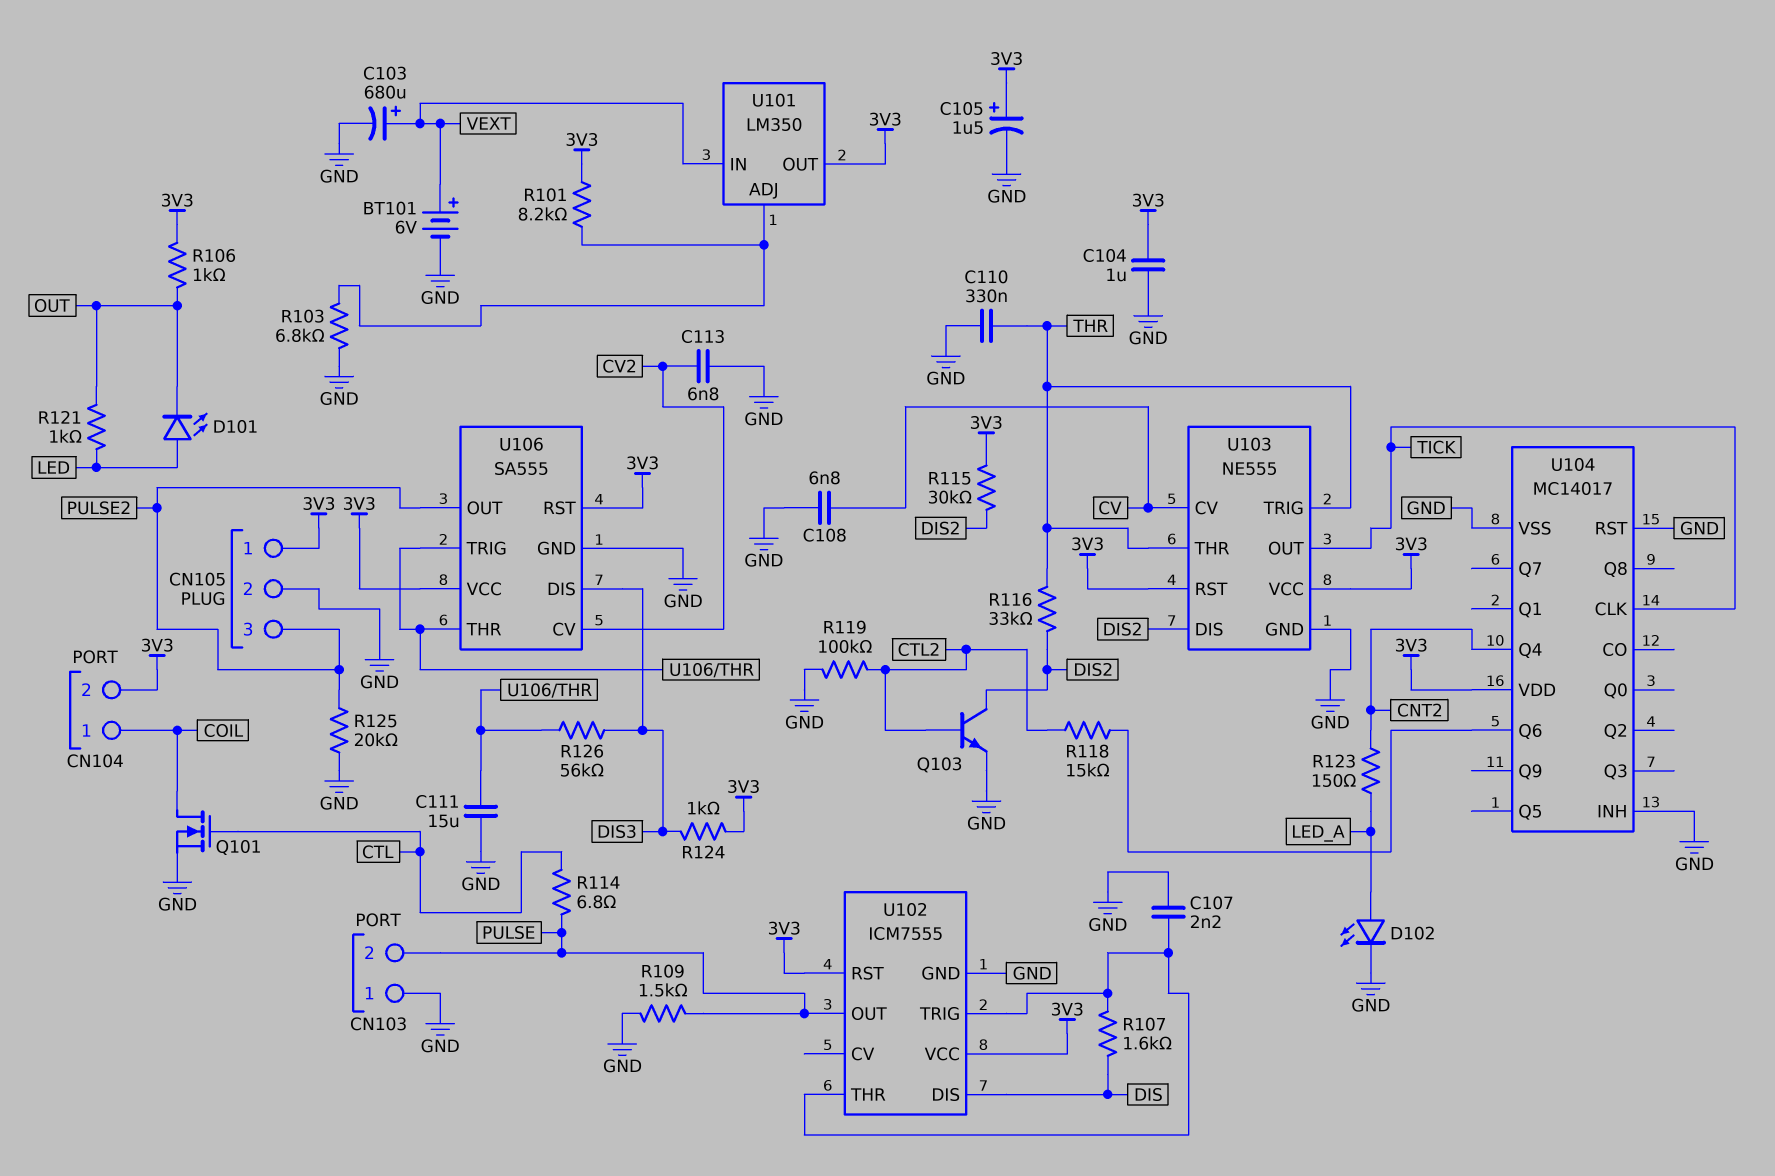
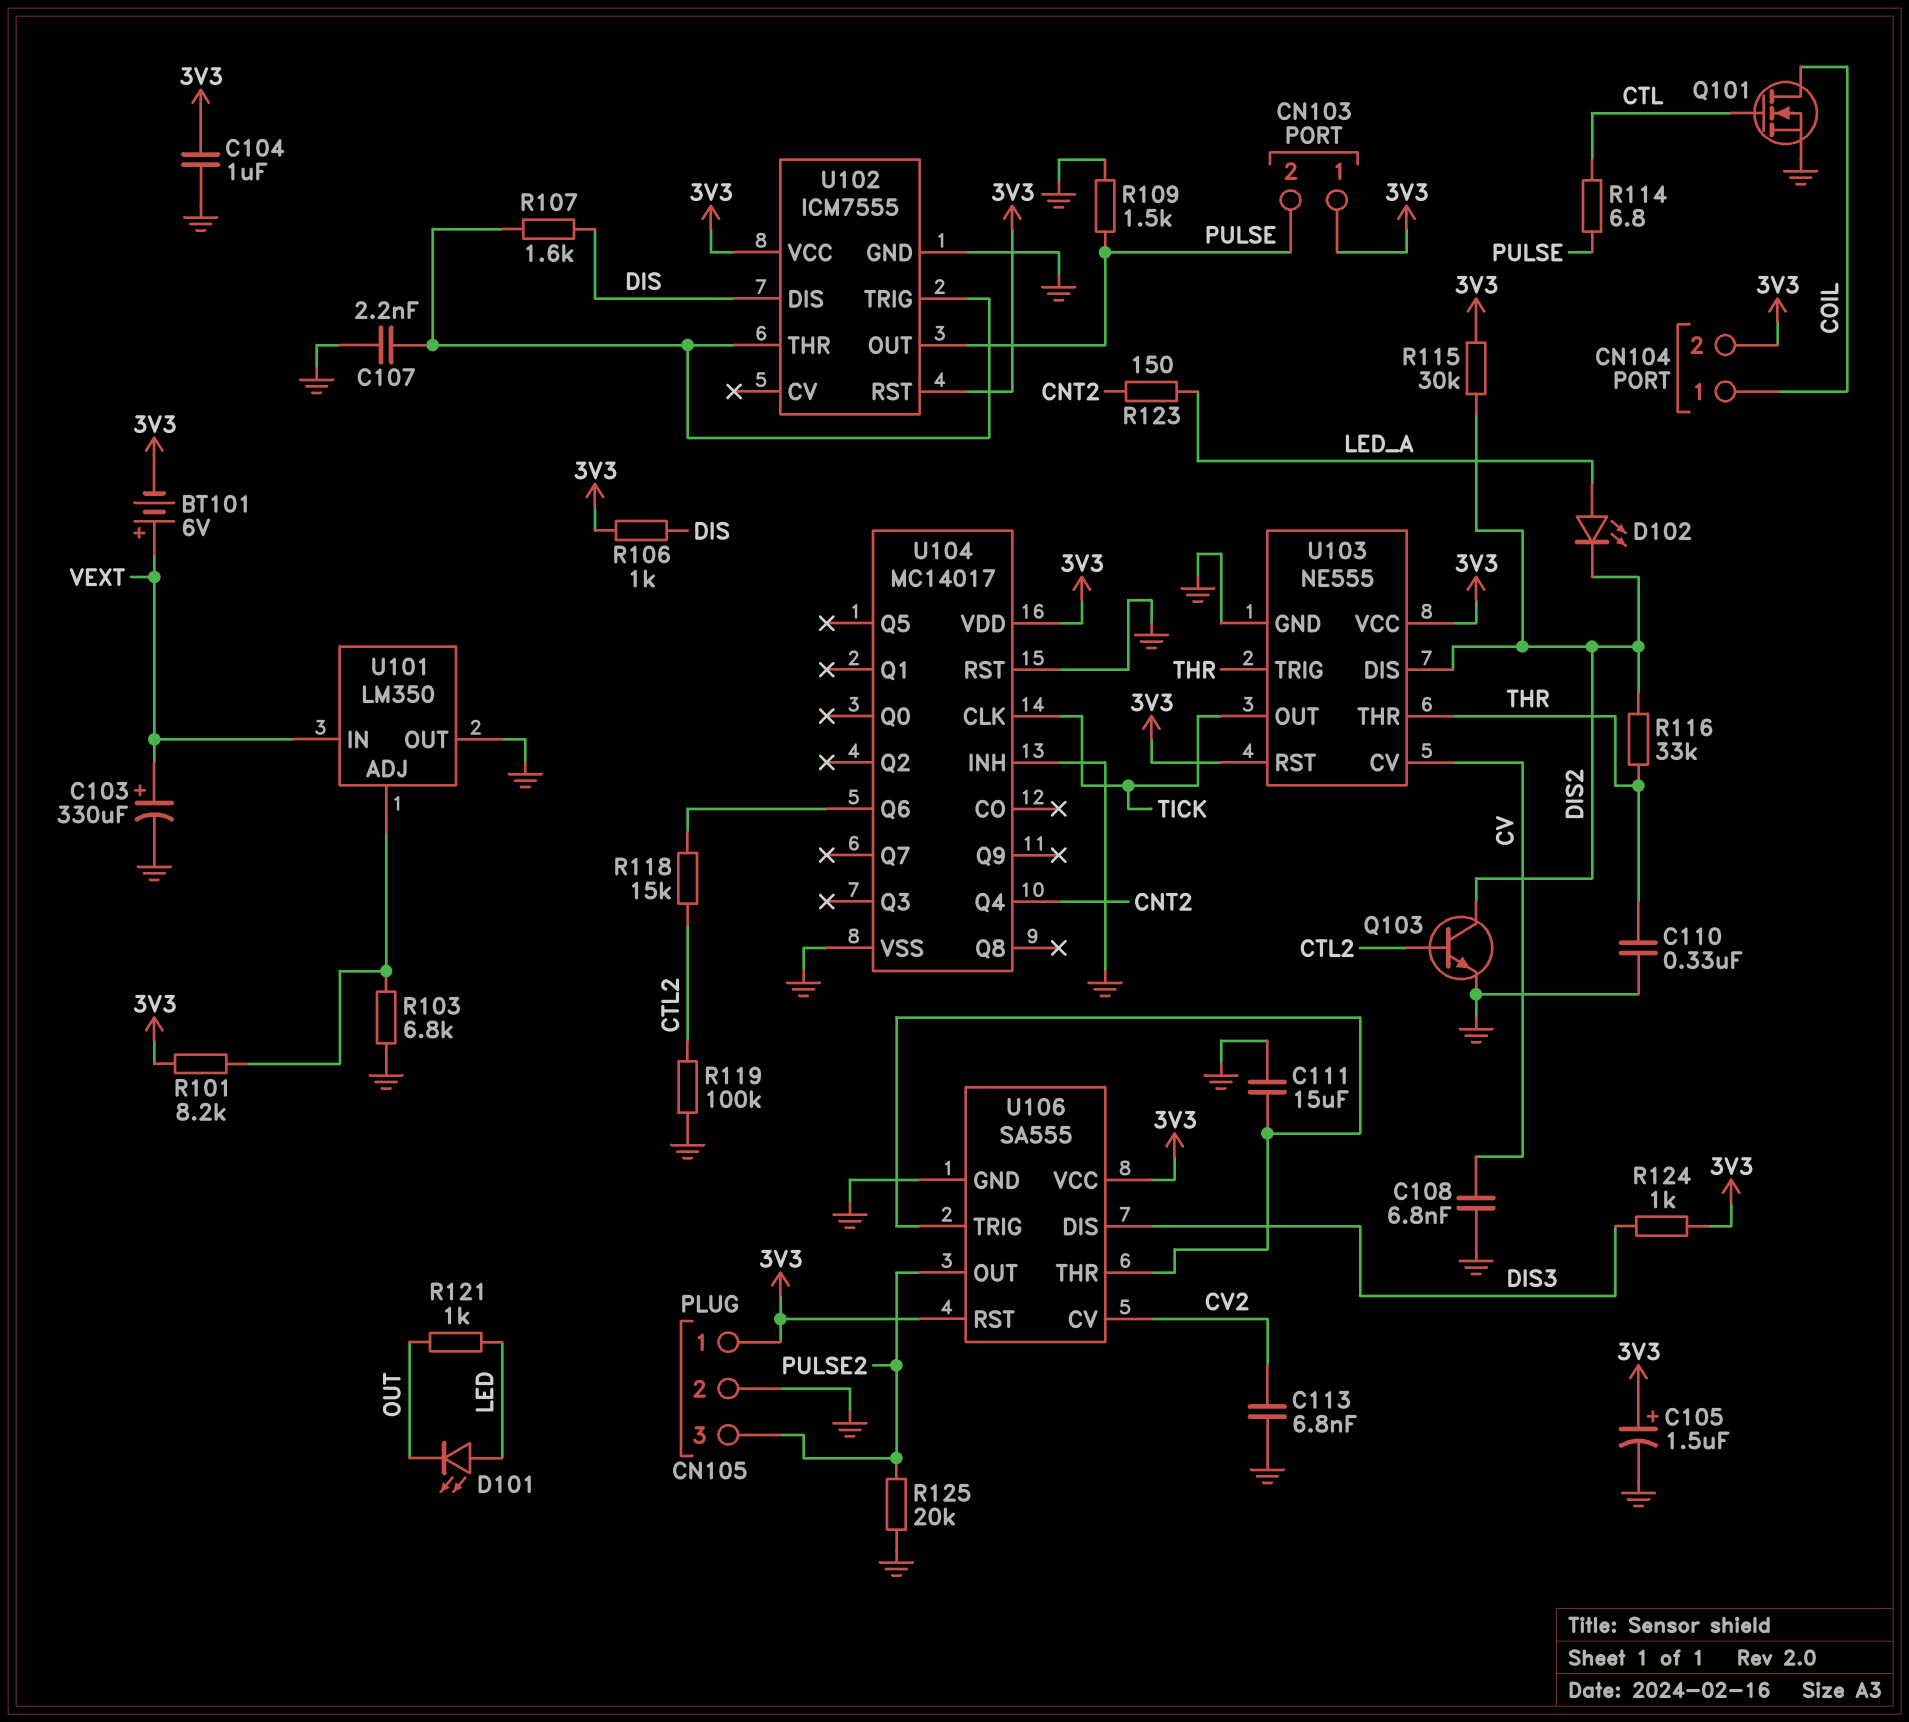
BT101: 6V (plus VEXT, minus GND) -> 6V (plus VEXT, minus 3V3)
C103: 680uF (plus VEXT, minus GND) -> 330uF (plus VEXT, minus GND)
CN103 pin 1: GND -> 3V3
D102: LED (A LED_A, K GND) -> LED (A LED_A, K DIS2)
R106: 1k (3V3, OUT) -> 1k (3V3, DIS)
R126: 56k (DIS3, U106/THR) -> none
U101 pin OUT: 3V3 -> GND

